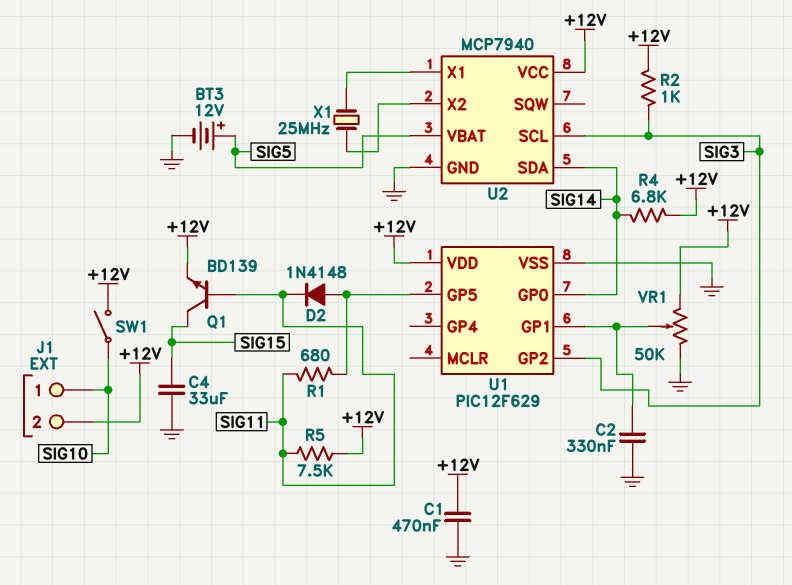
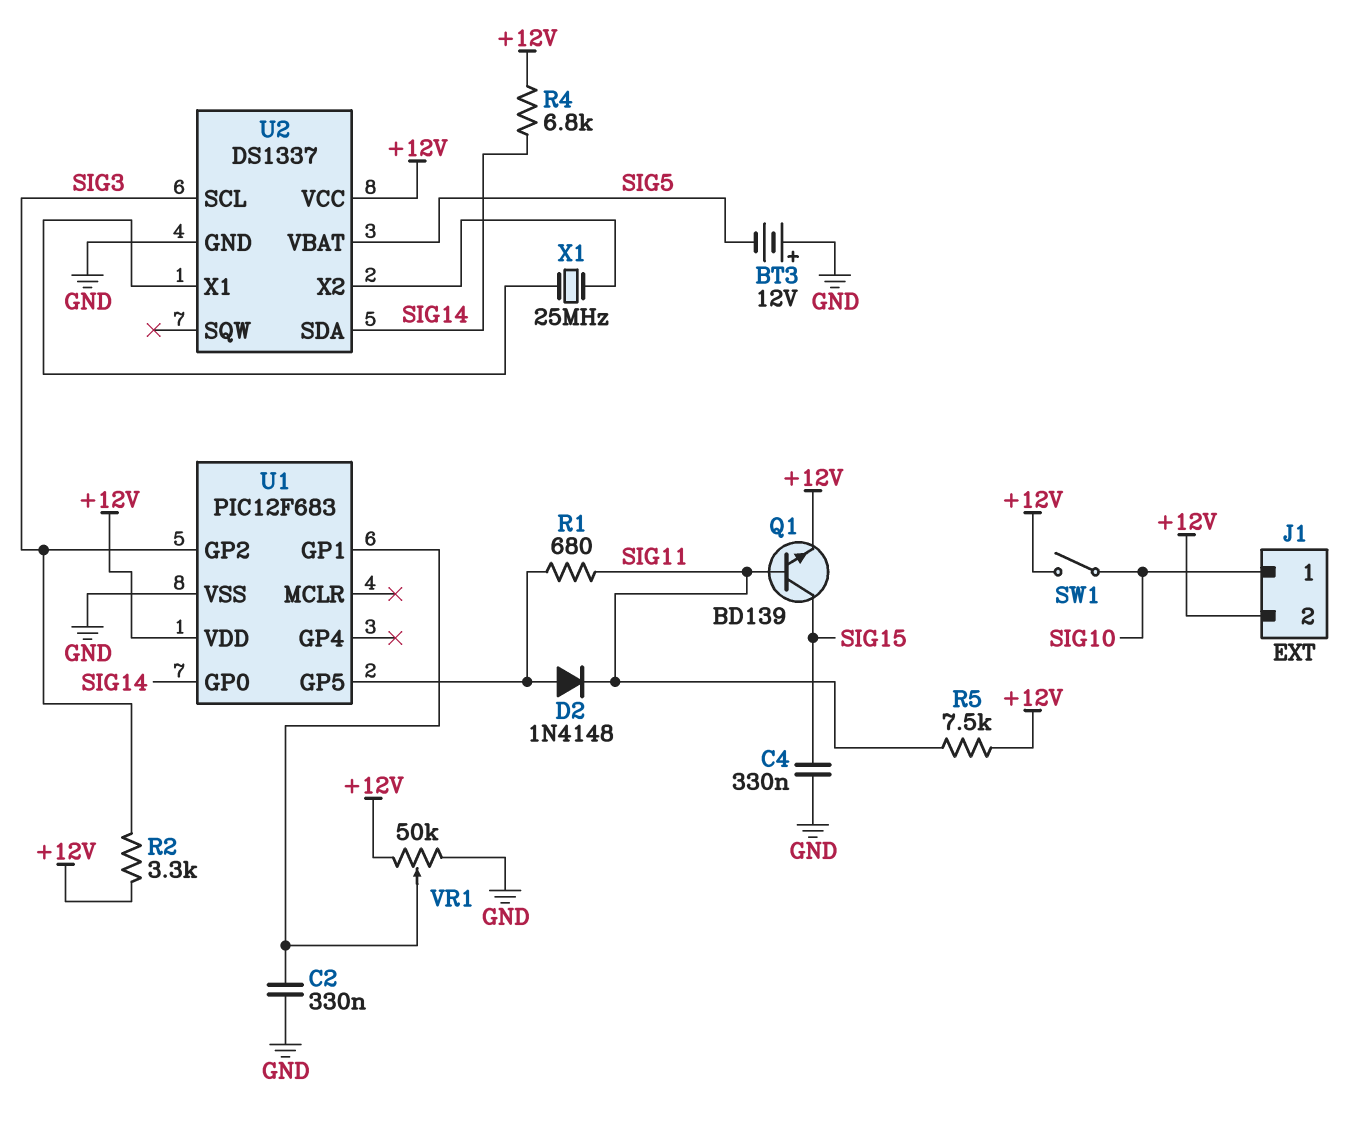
BT3: 12V (plus SIG5, minus GND) -> 12V (plus GND, minus SIG5)
C1: 470nF (+12V, GND) -> none
C4: 33uF (GND, SIG15) -> 330nF (GND, SIG15)
R2: 1k (+12V, SIG3) -> 3.3k (+12V, SIG3)
U1: PIC12F629 -> PIC12F683
U2: MCP7940 -> DS1337

